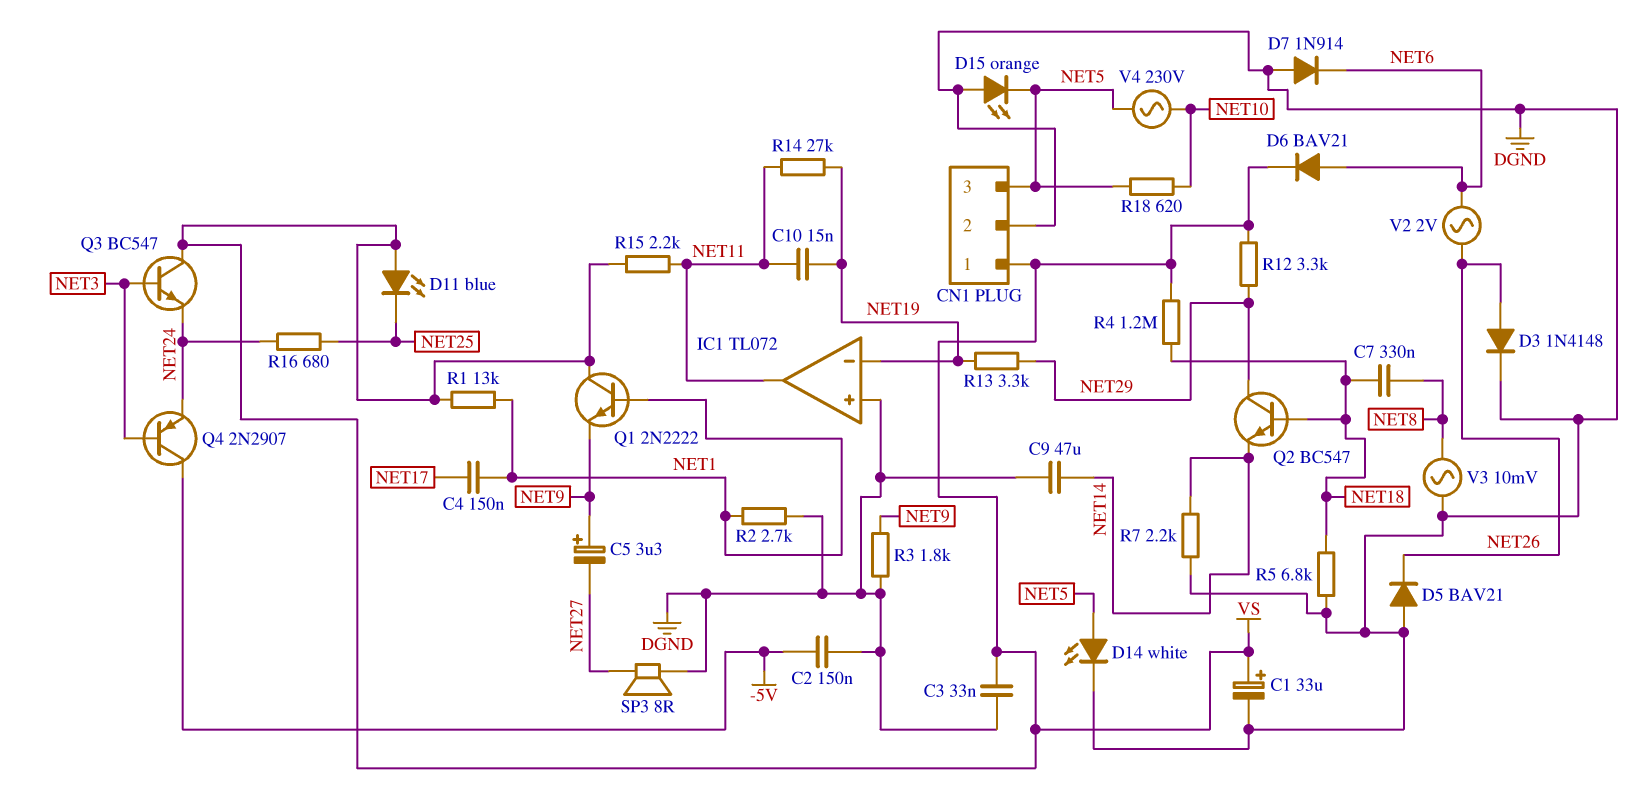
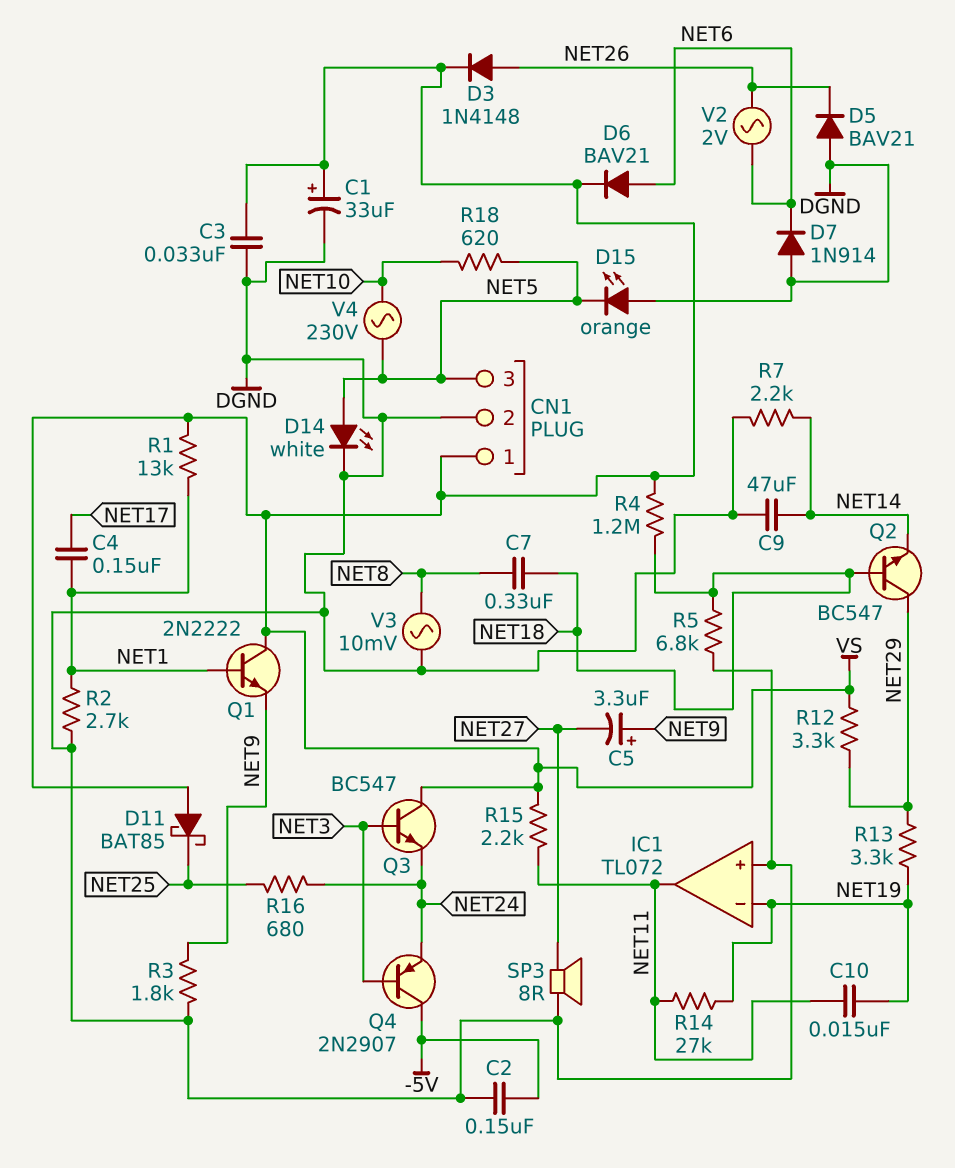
D3: diode 1N4148 (A NET26, K DGND) -> diode 1N4148 (A NET26, K VS)
D11: LED blue (A VS, K NET25) -> schottky BAT85 (A VS, K NET25)

